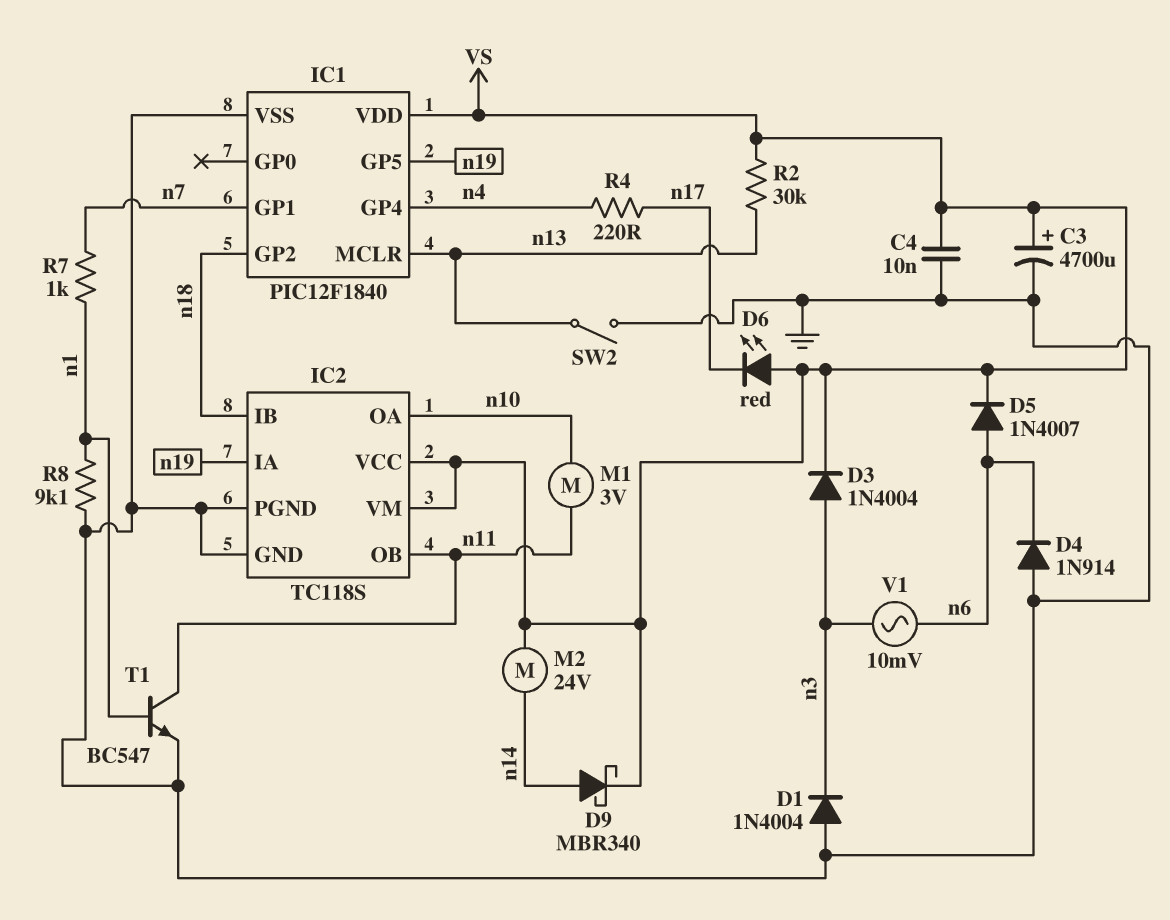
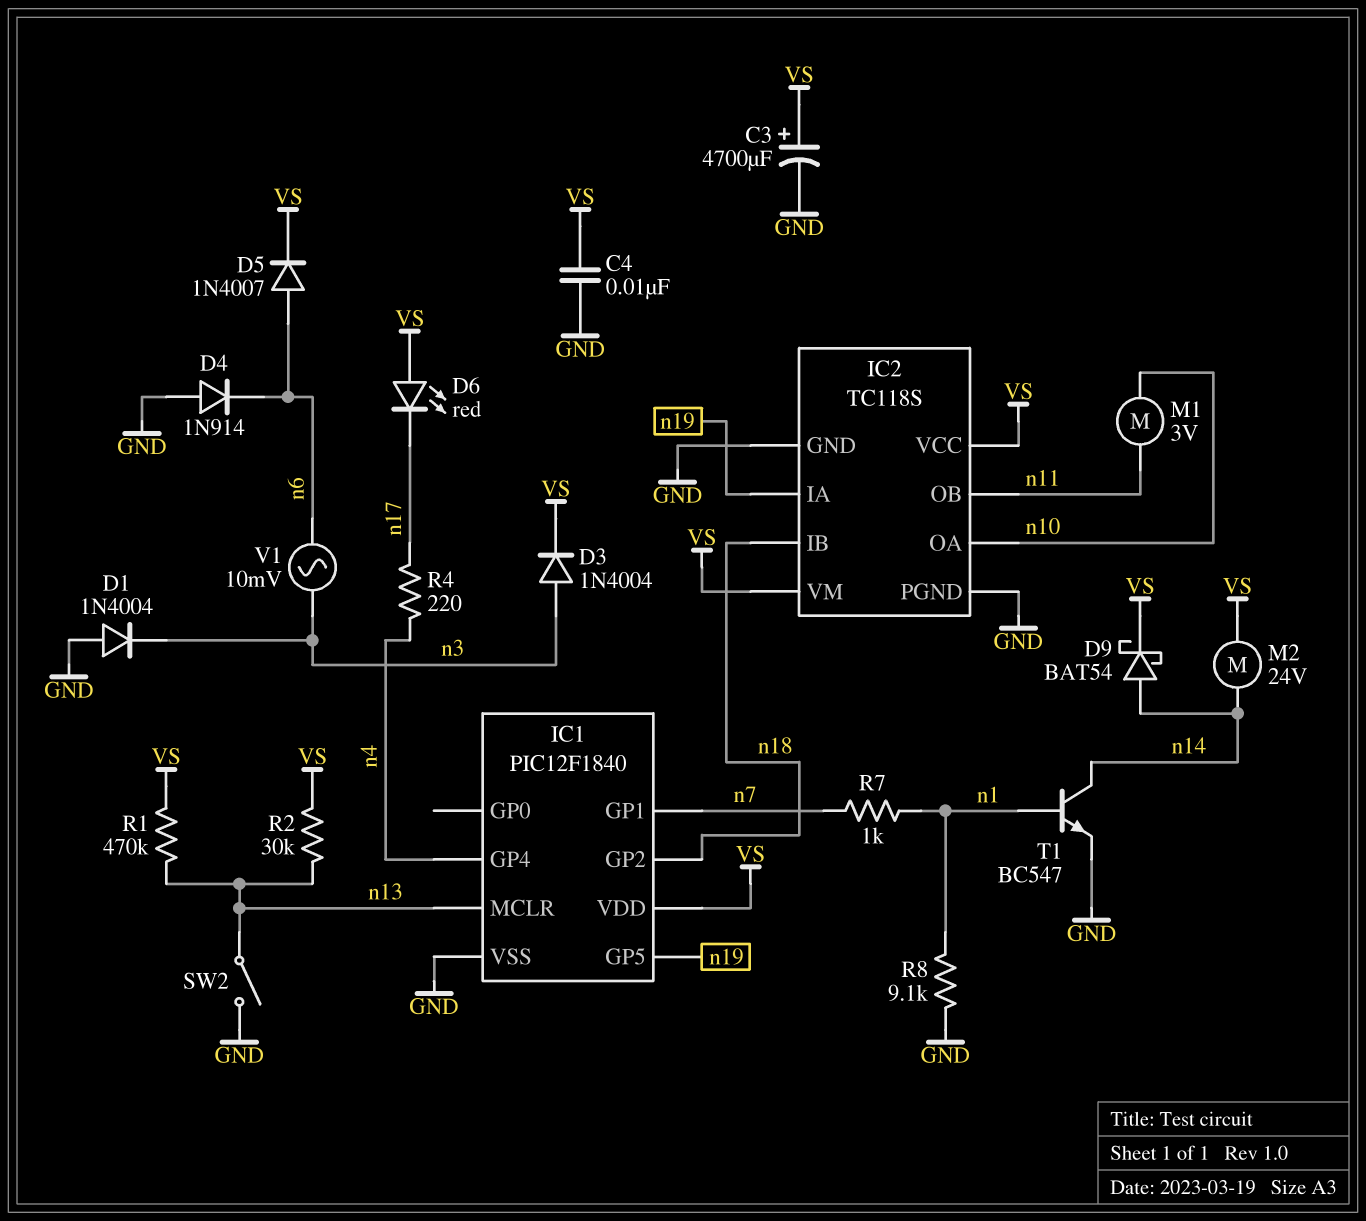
D9: schottky MBR340 (A n14, K VS) -> schottky BAT54 (A n14, K VS)
R1: none -> 470k (VS, n13)
T1: NPN BC547 (B n1, C n11, E GND) -> NPN BC547 (B n1, C n14, E GND)

